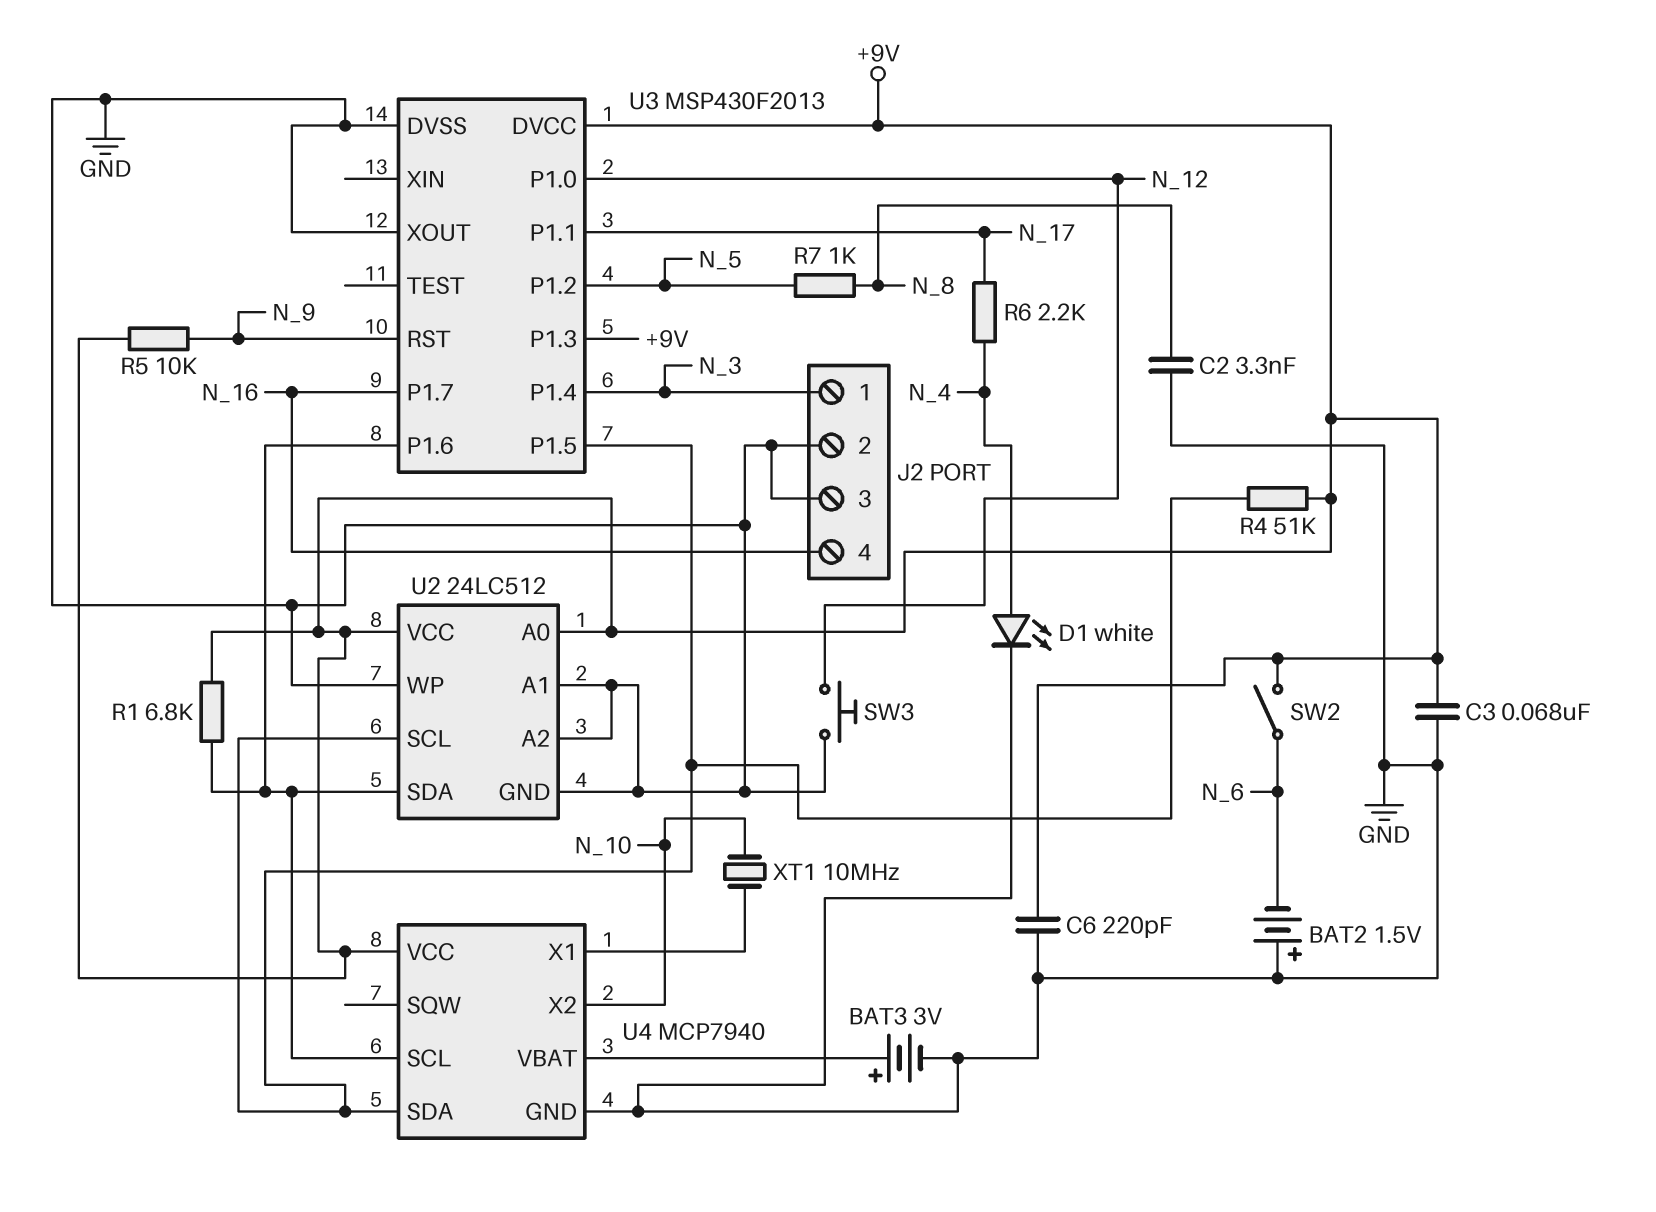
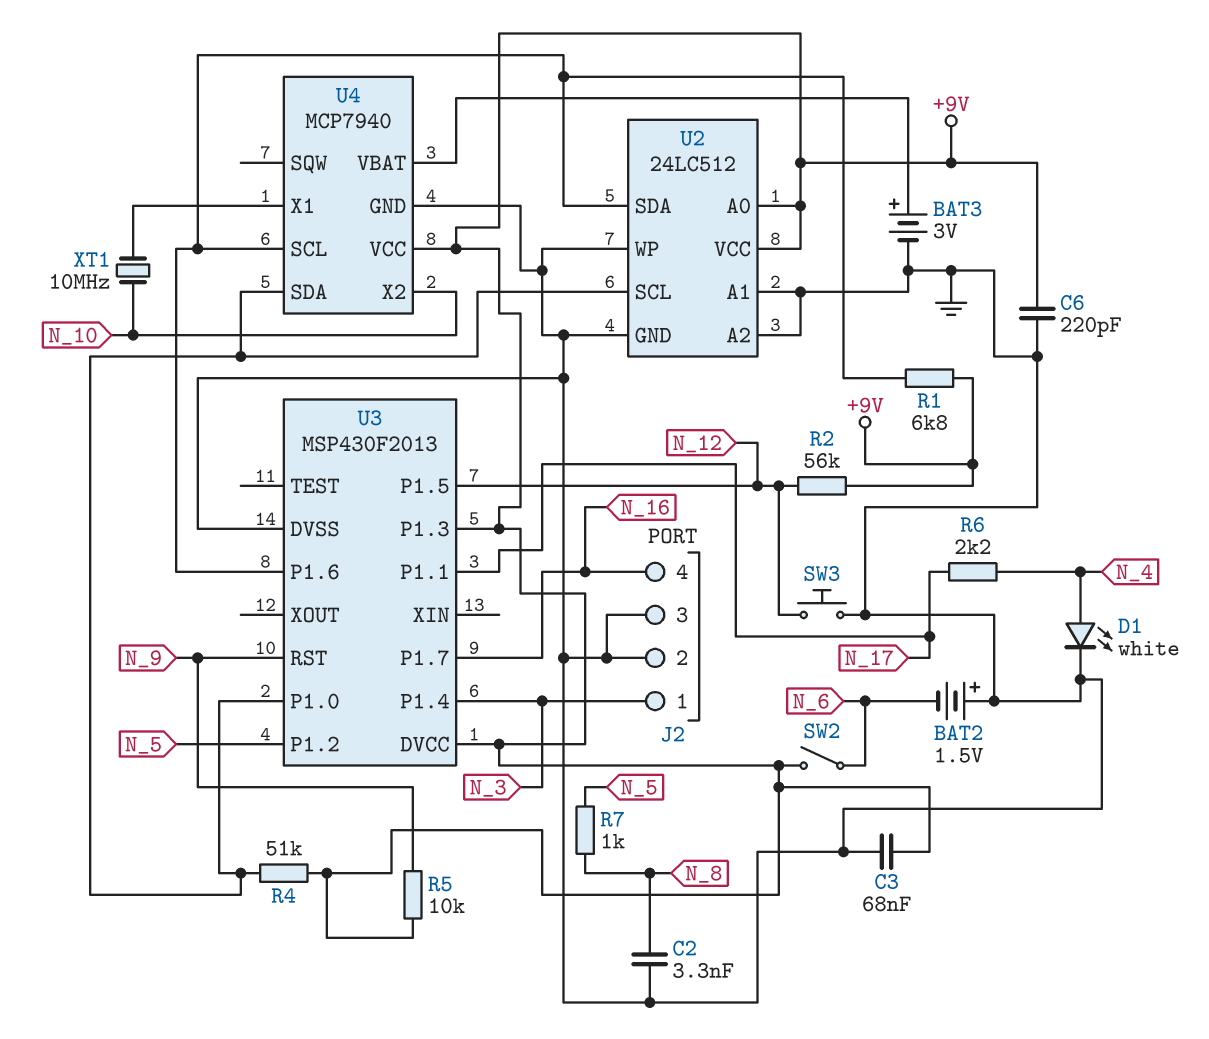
R2: none -> 56k (+9V, N_12)
U3 pin P1.0: N_12 -> U2/SCL
U3 pin P1.5: U2/SCL -> N_12
U3 pin XOUT: GND -> none

